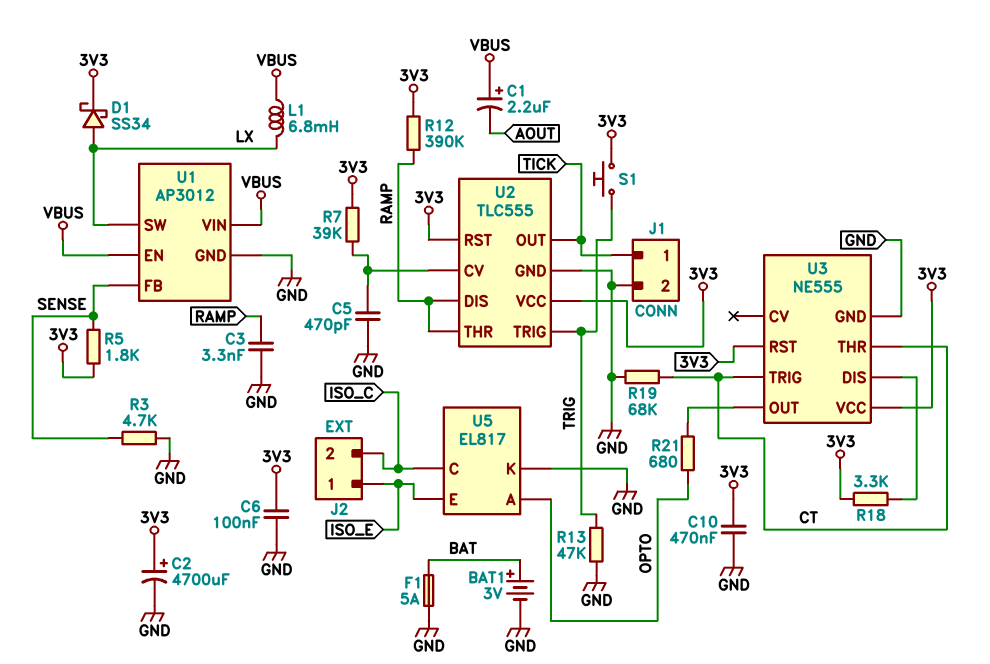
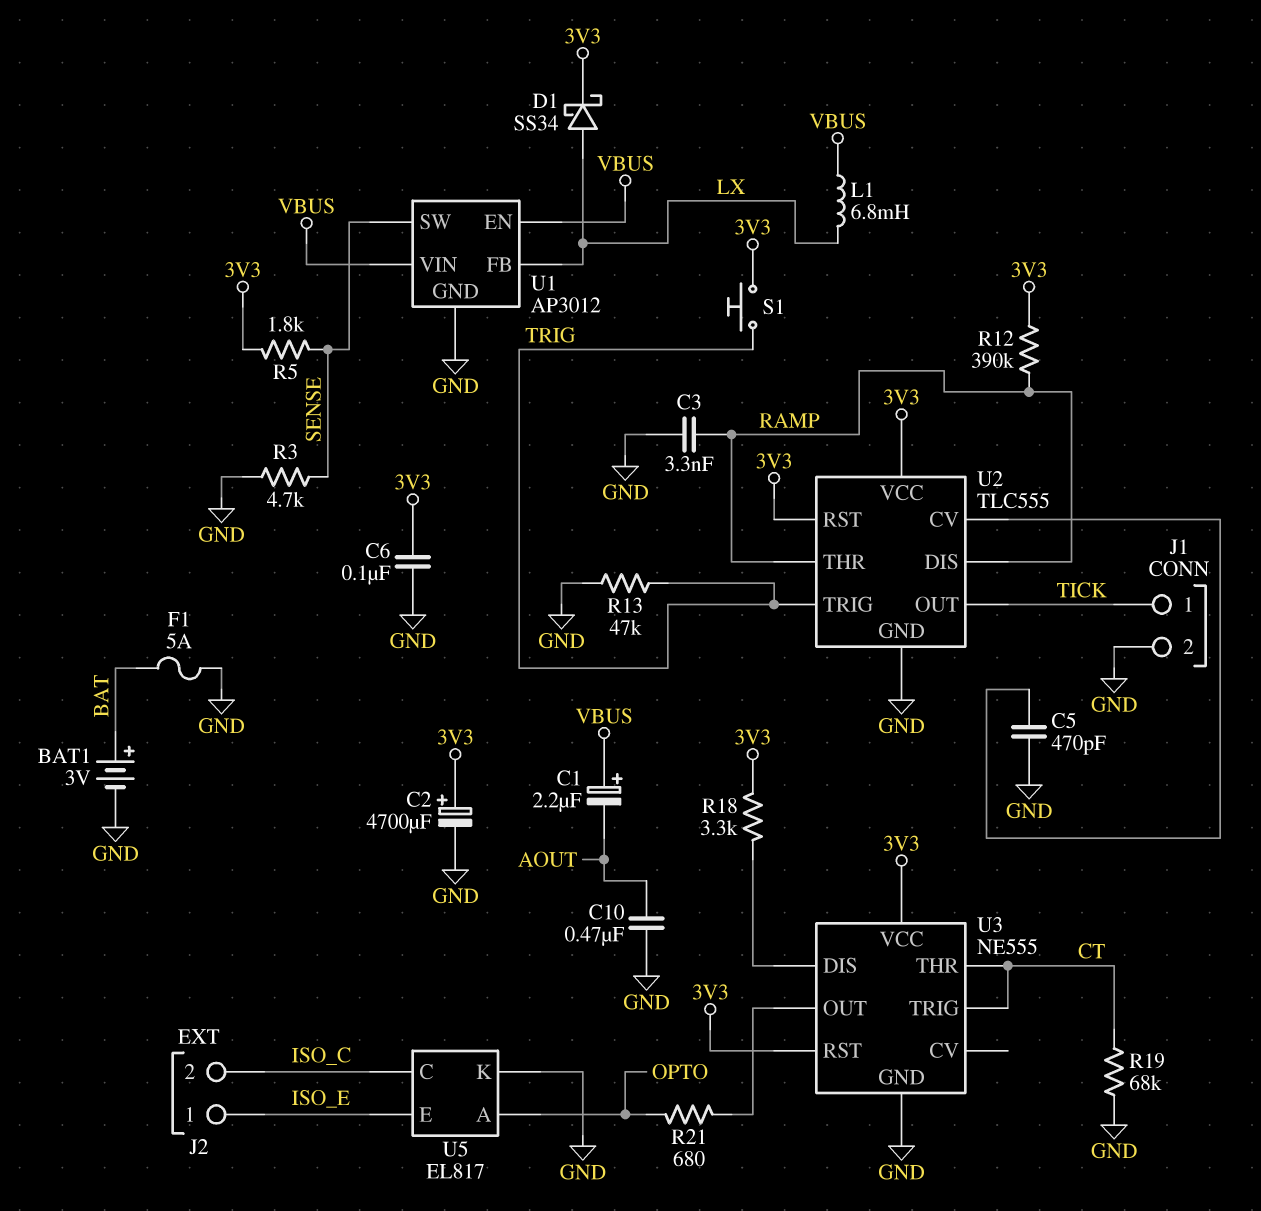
C10: 470nF (3V3, GND) -> 470nF (AOUT, GND)
R7: 39k (3V3, U2/CV) -> none
U1 pin FB: SENSE -> LX
U1 pin SW: LX -> SENSE

